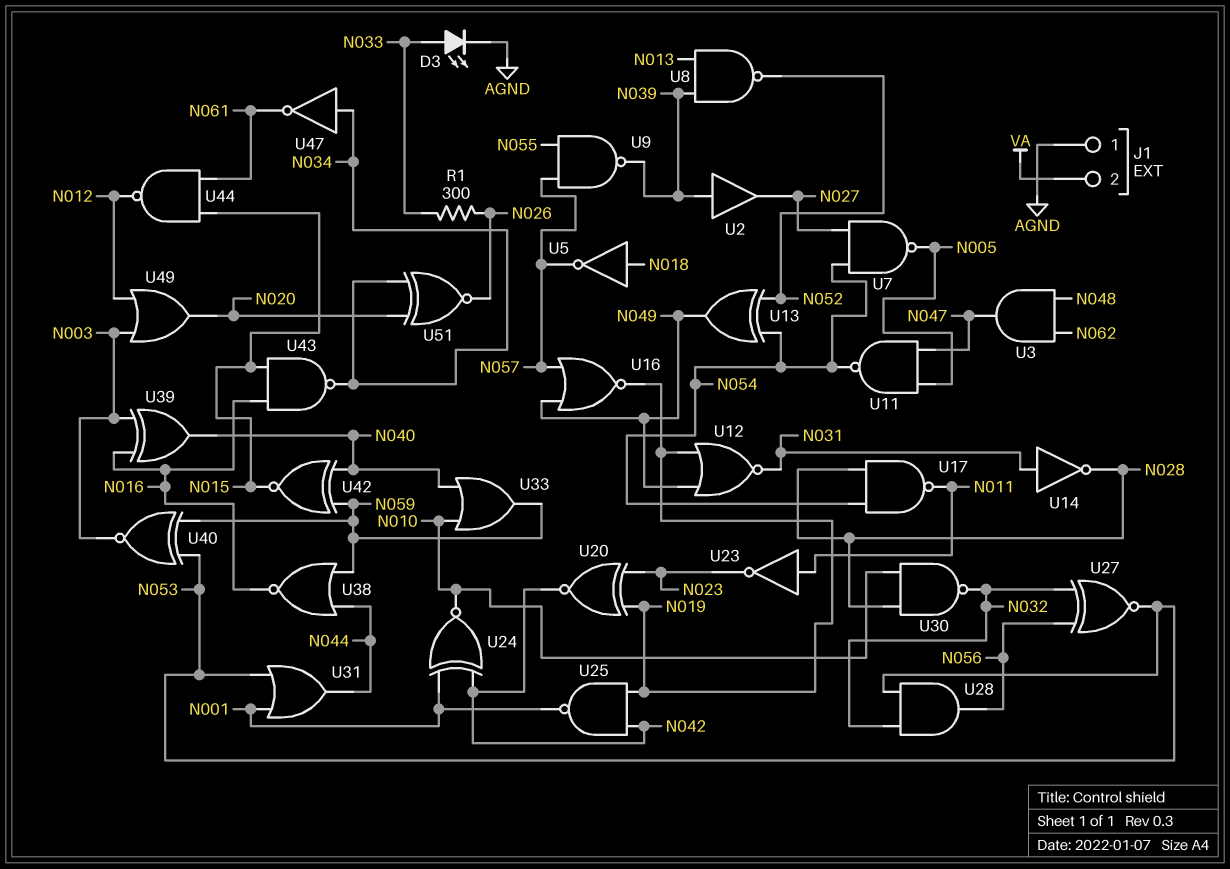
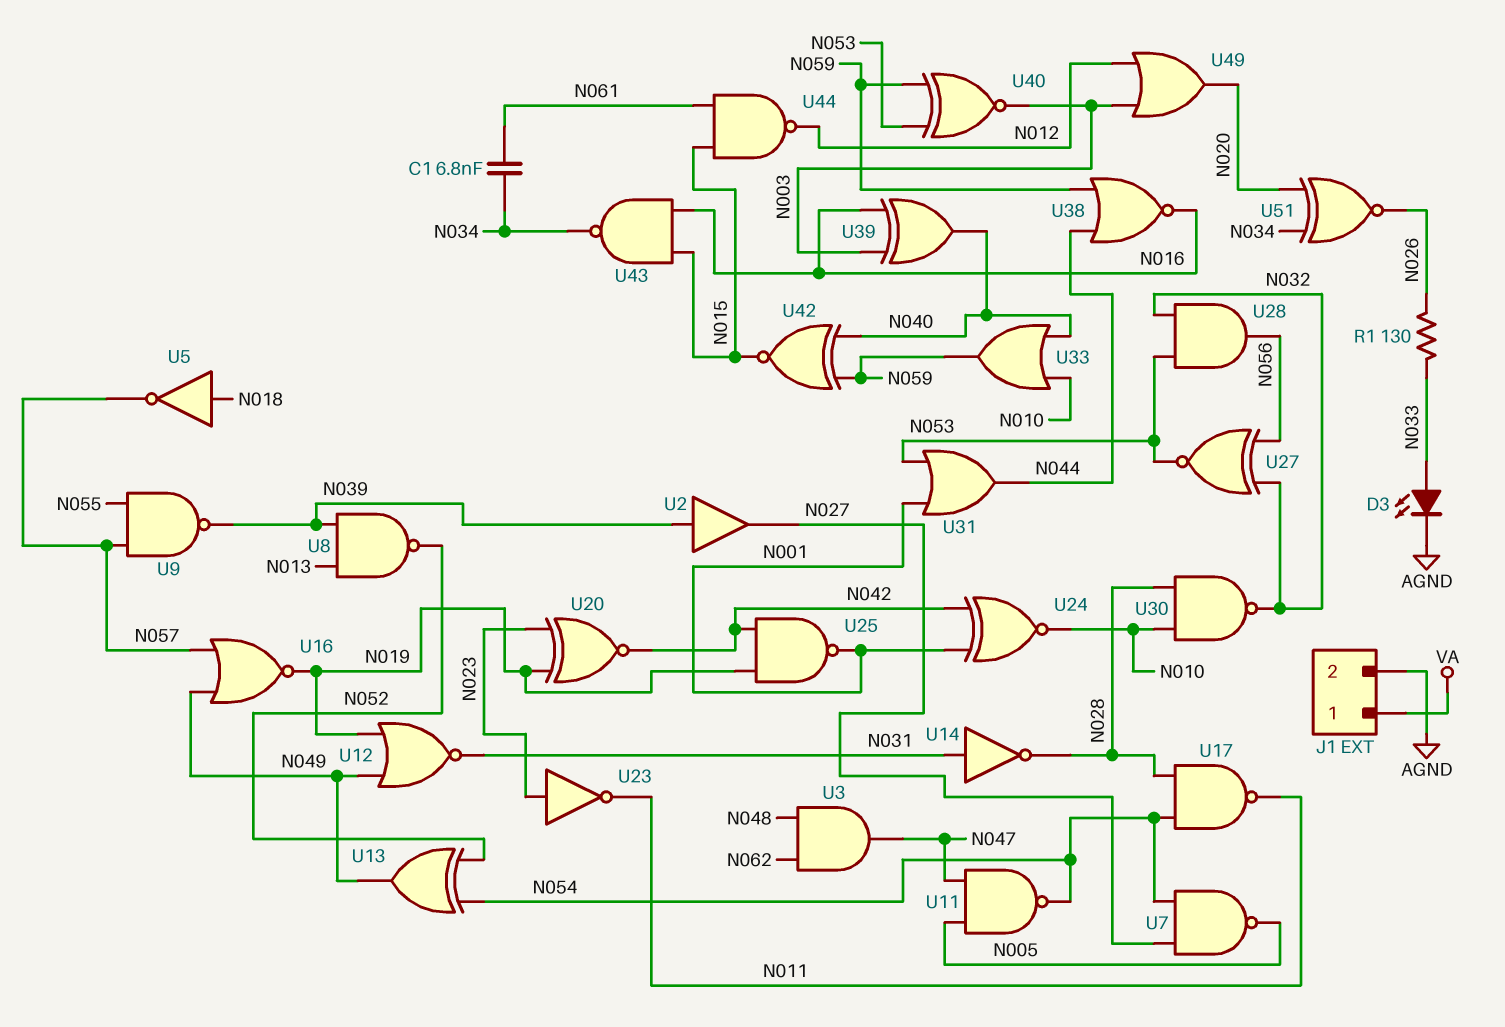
C1: none -> 6.8nF (N034, N061)
J1 pin 1: AGND -> VA
J1 pin 2: VA -> AGND
R1: 300 (N026, N033) -> 130 (N026, N033)
U23: NOT (in N011, out N023) -> NOT (in N023, out N011)
U47: NOT (in N034, out N061) -> none

